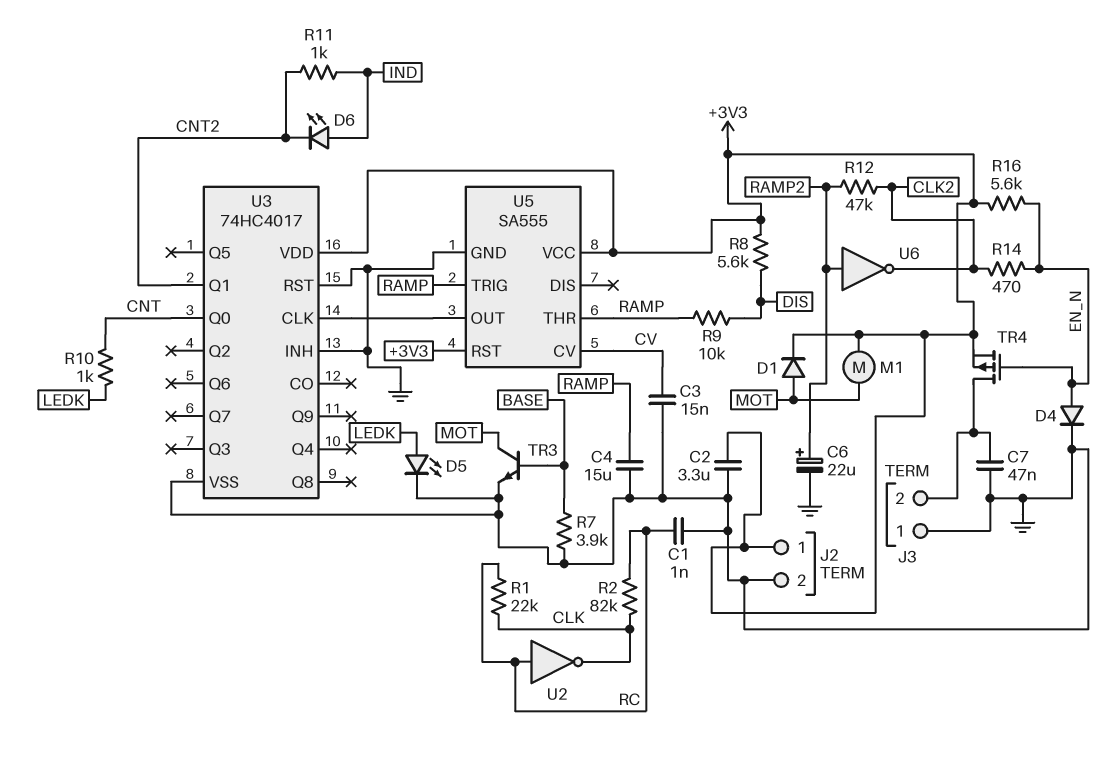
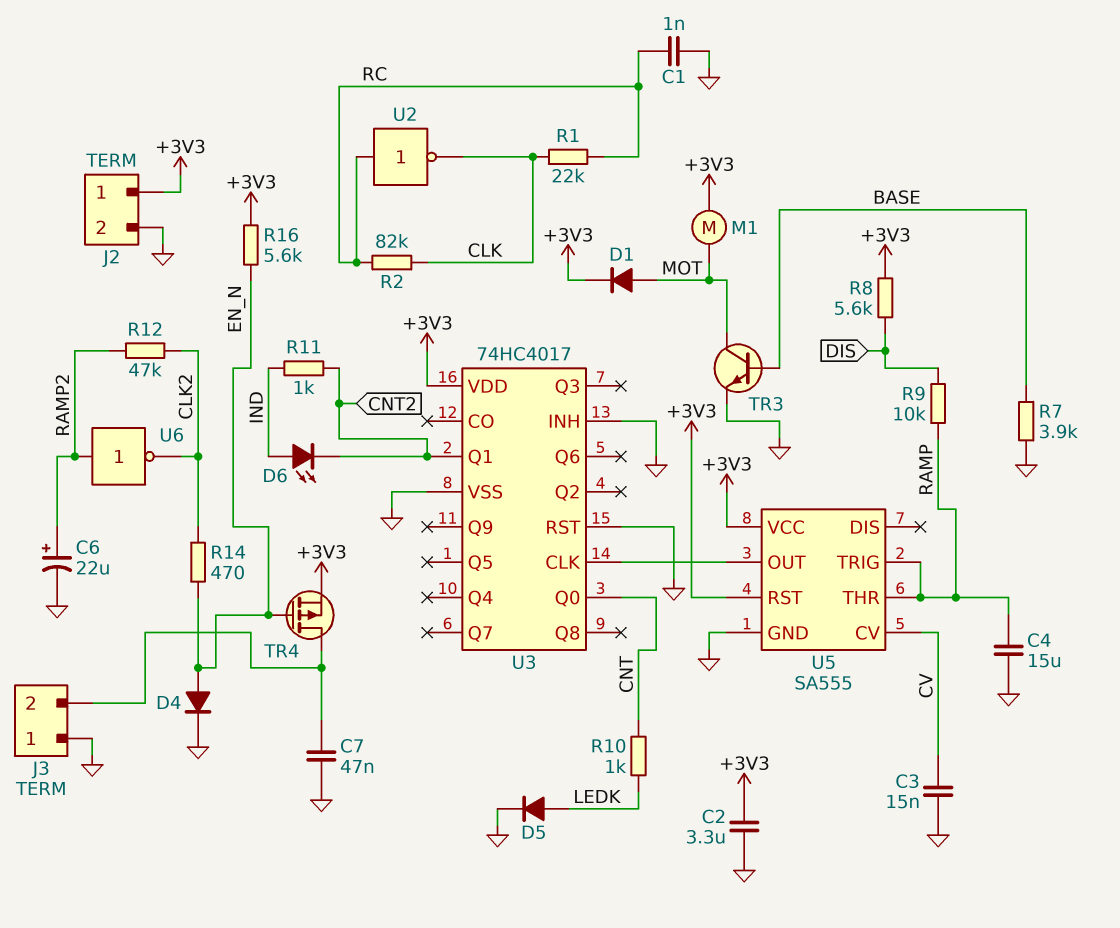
D5: LED (A LEDK, K GND) -> diode (A LEDK, K GND)

